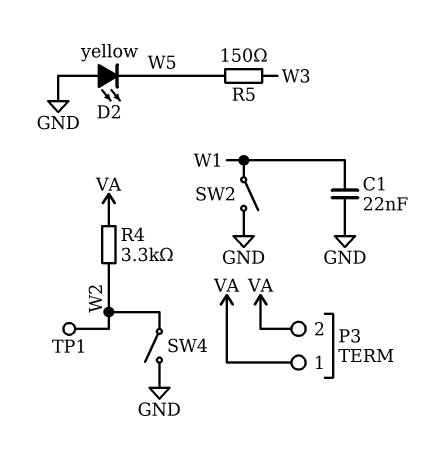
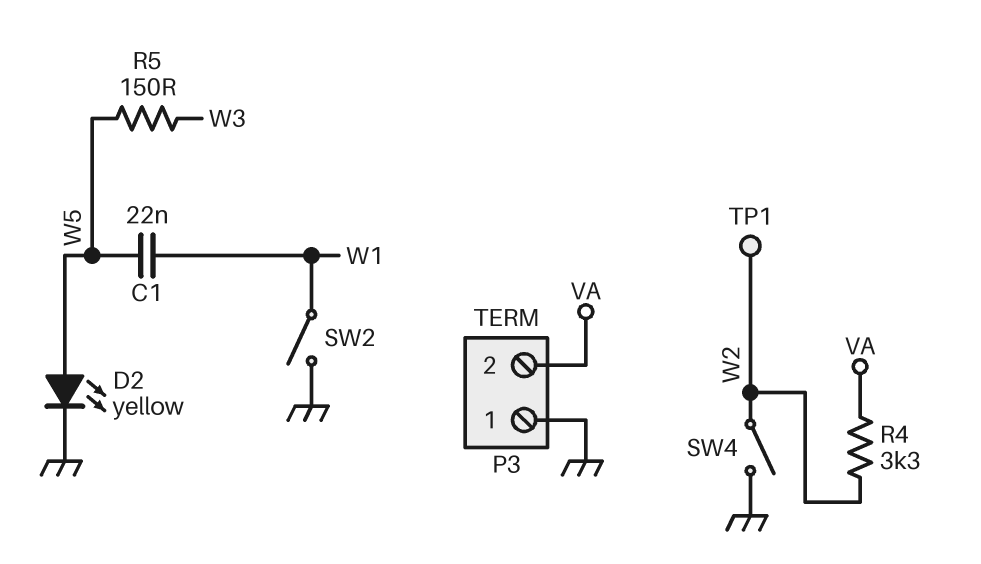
C1: 22nF (GND, W1) -> 22nF (W1, W5)
D2: LED yellow (A GND, K W5) -> LED yellow (A W5, K GND)
P3 pin 1: VA -> GND

